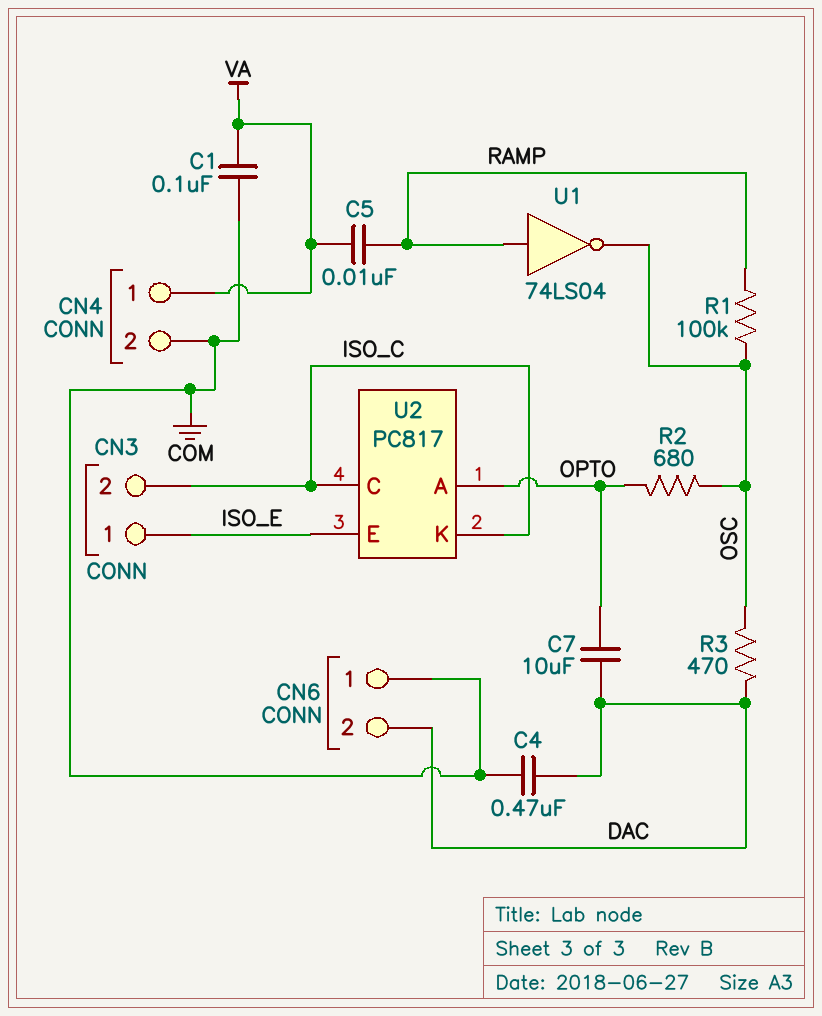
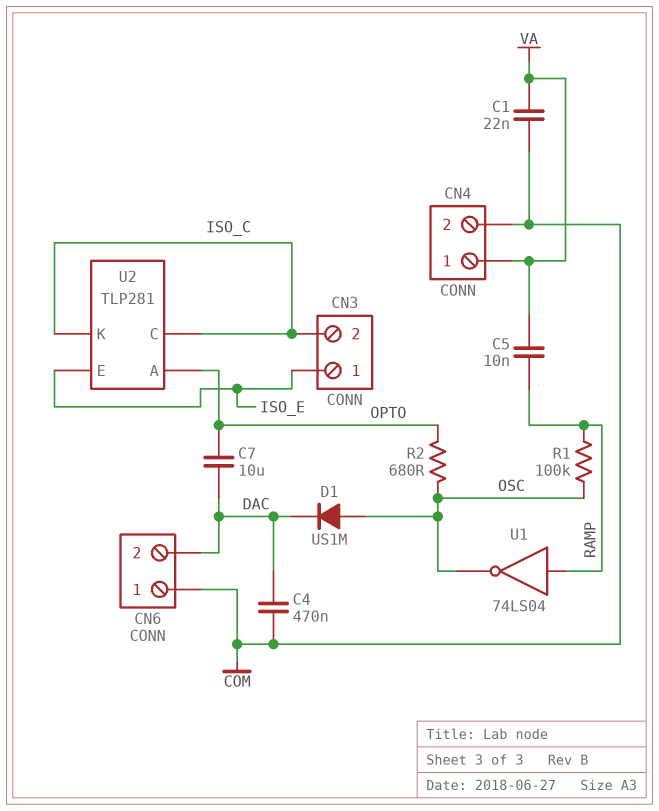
C1: 100nF (COM, VA) -> 22nF (COM, VA)
D1: none -> diode US1M (A OSC, K DAC)
R3: 470 (DAC, OSC) -> none
U2: PC817 -> TLP281

